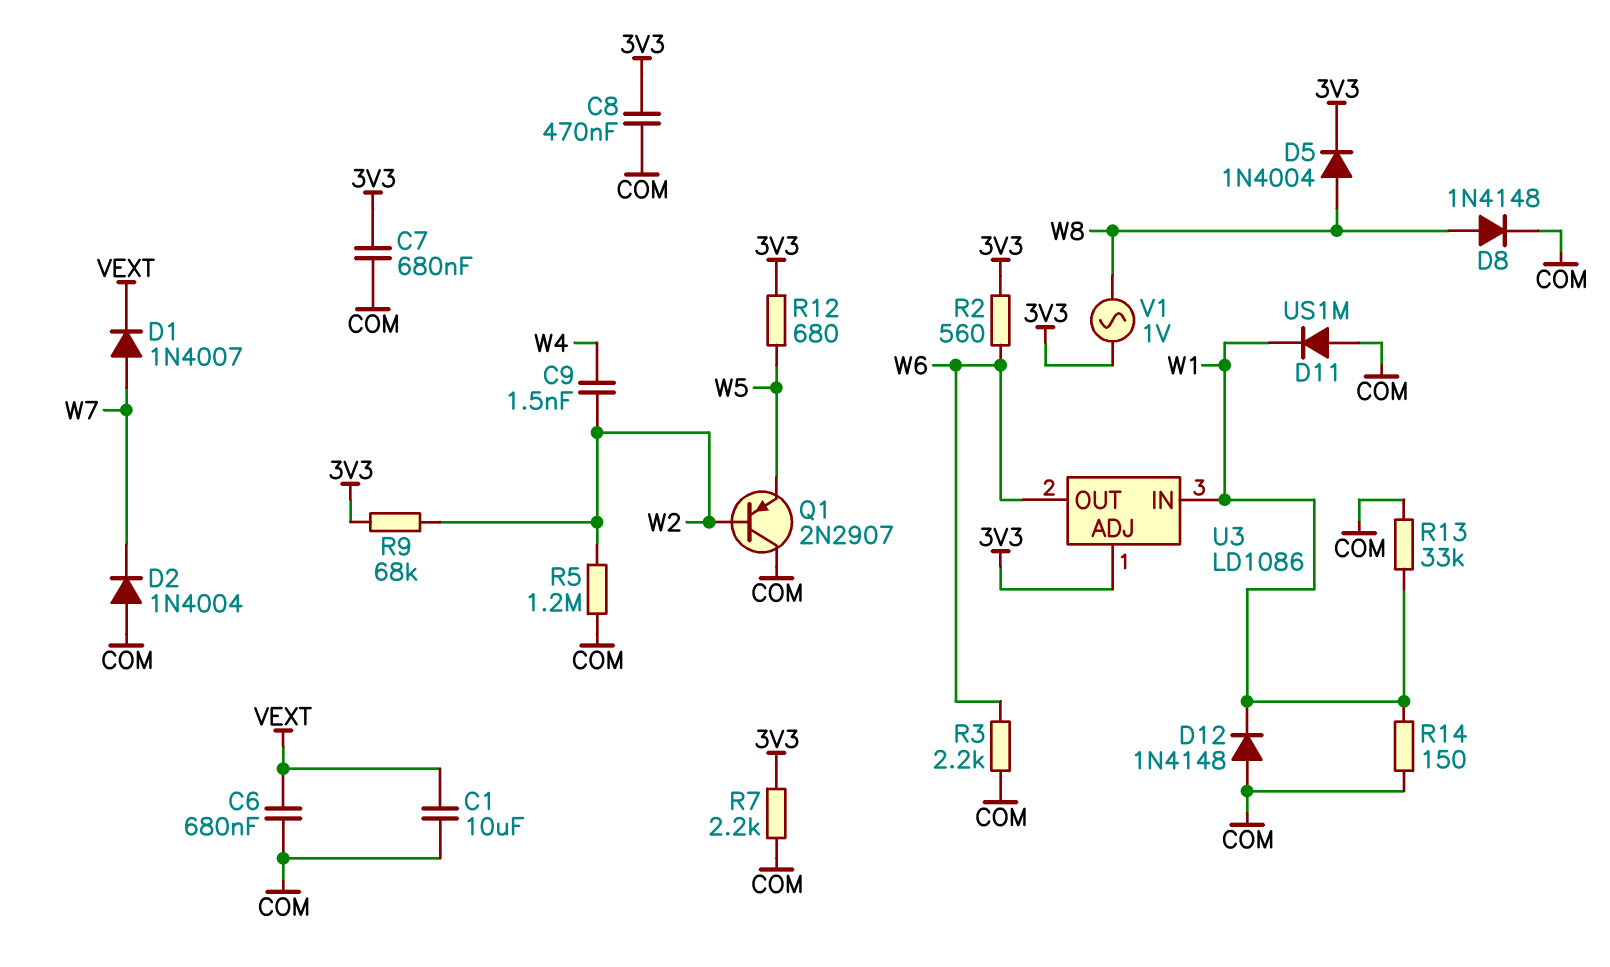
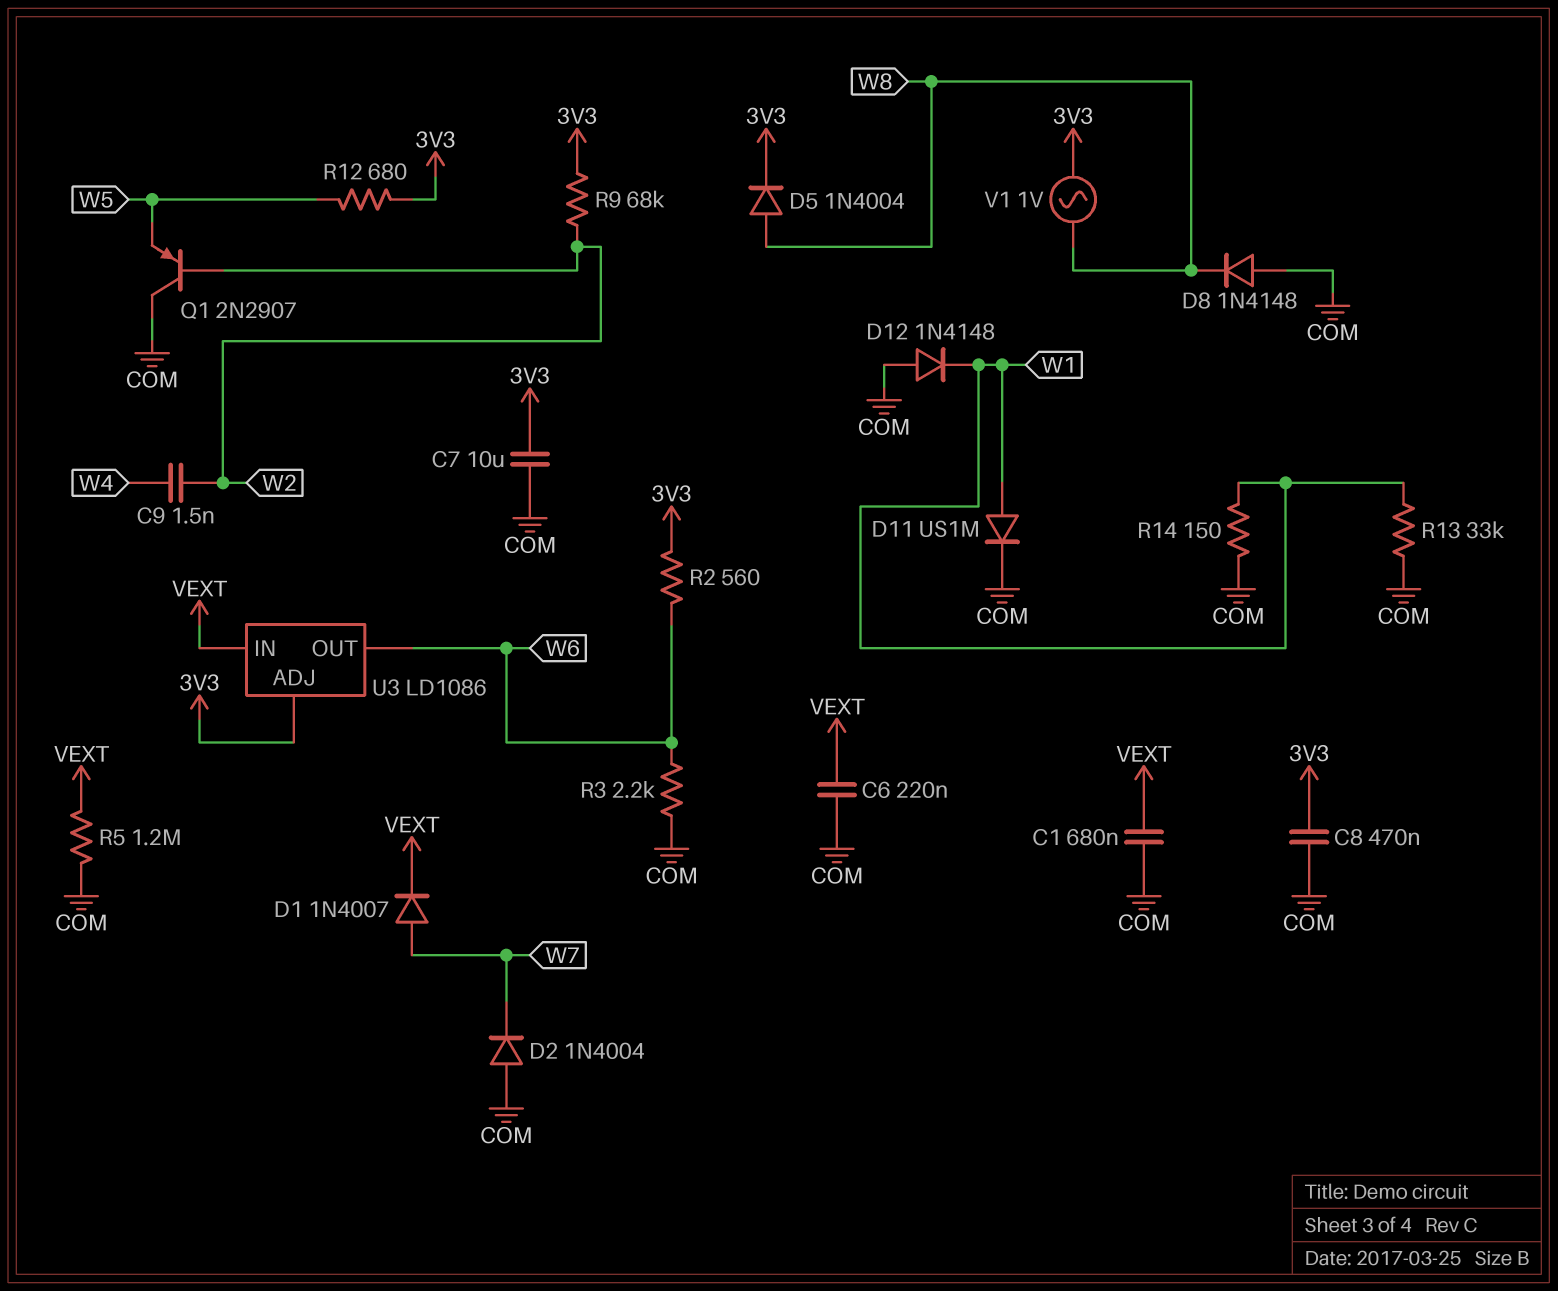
C1: 10uF (COM, VEXT) -> 680nF (COM, VEXT)
C6: 680nF (COM, VEXT) -> 220nF (COM, VEXT)
C7: 680nF (3V3, COM) -> 10uF (3V3, COM)
D8: diode 1N4148 (A W8, K COM) -> diode 1N4148 (A COM, K W8)
D11: diode US1M (A COM, K W1) -> diode US1M (A W1, K COM)
R5: 1.2M (COM, W2) -> 1.2M (COM, VEXT)
R7: 2.2k (3V3, COM) -> none
U3 pin IN: W1 -> VEXT

